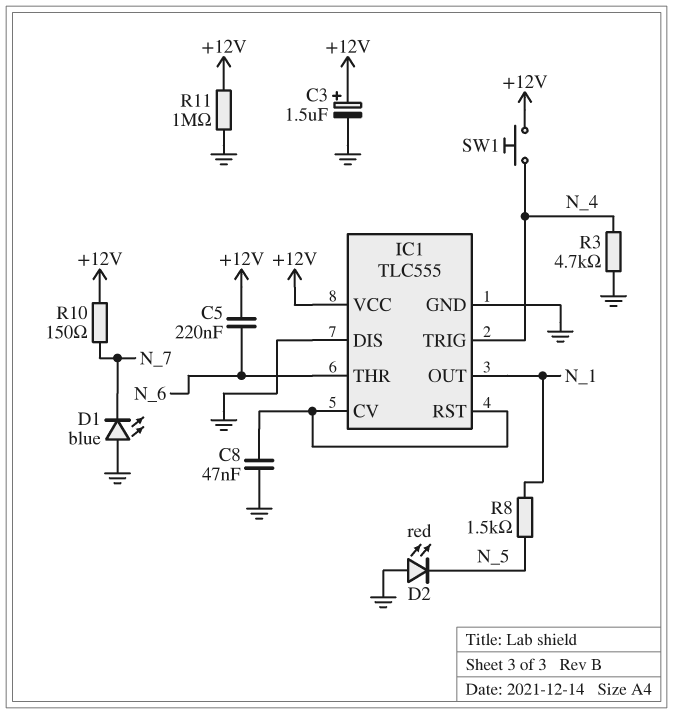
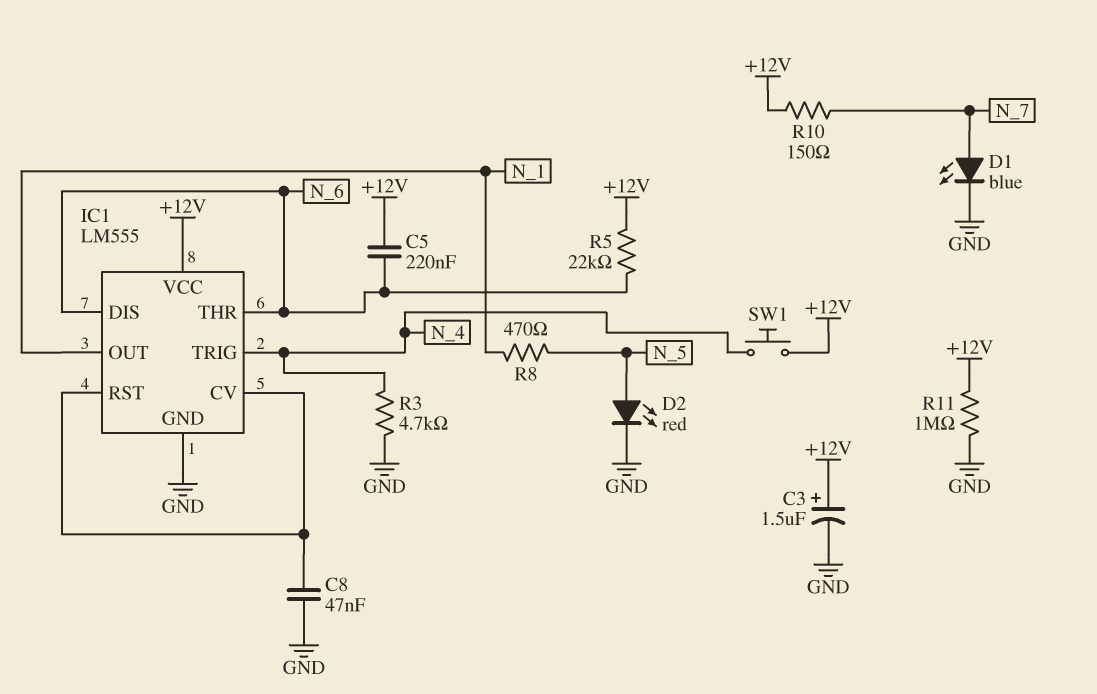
D1: LED blue (A GND, K N_7) -> LED blue (A N_7, K GND)
D2: LED red (A GND, K N_5) -> LED red (A N_5, K GND)
IC1: TLC555 -> LM555
IC1 pin DIS: GND -> N_6
R5: none -> 22k (+12V, N_6)
R8: 1.5k (N_1, N_5) -> 470 (N_1, N_5)

